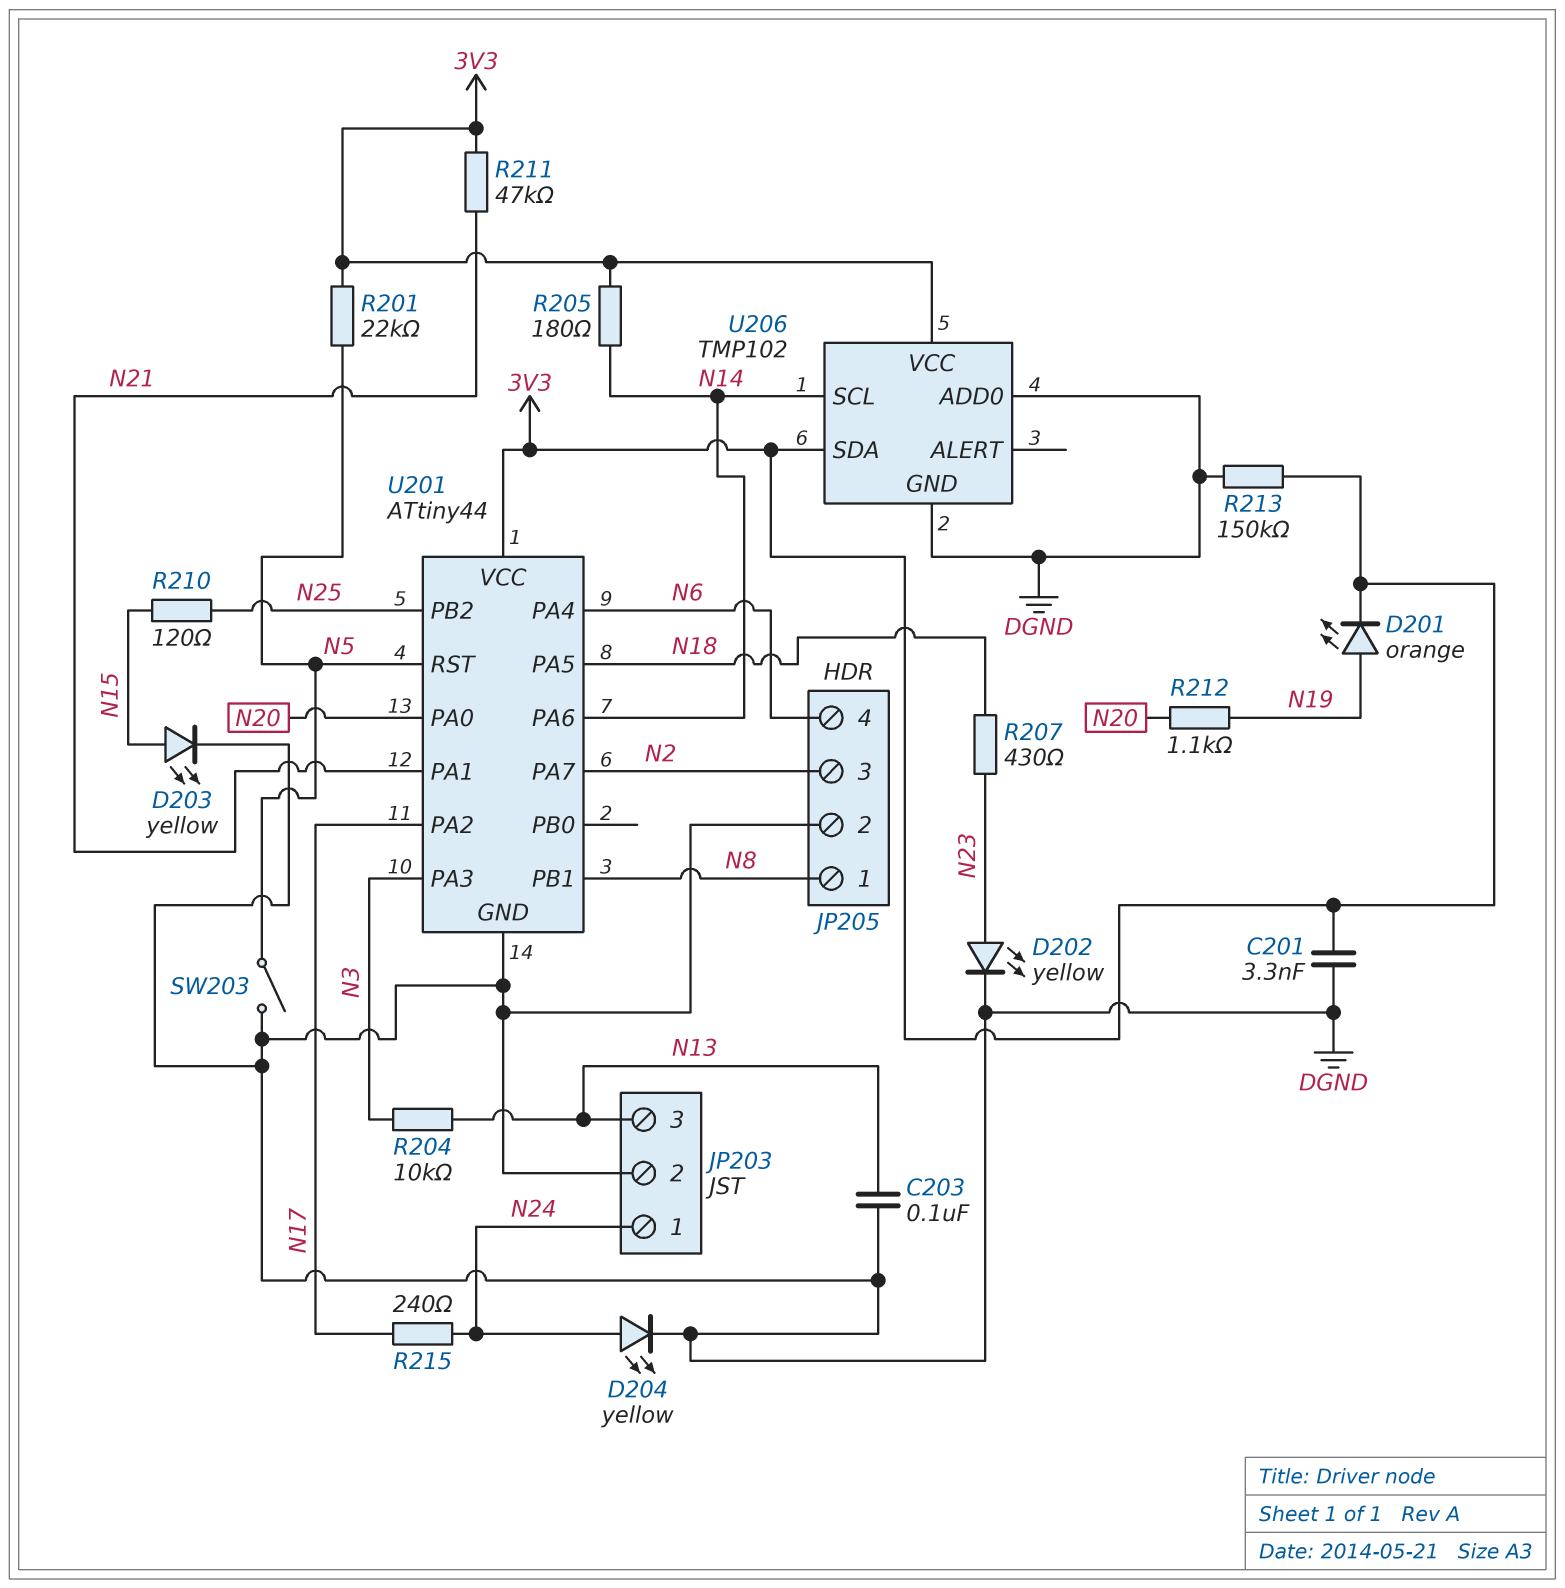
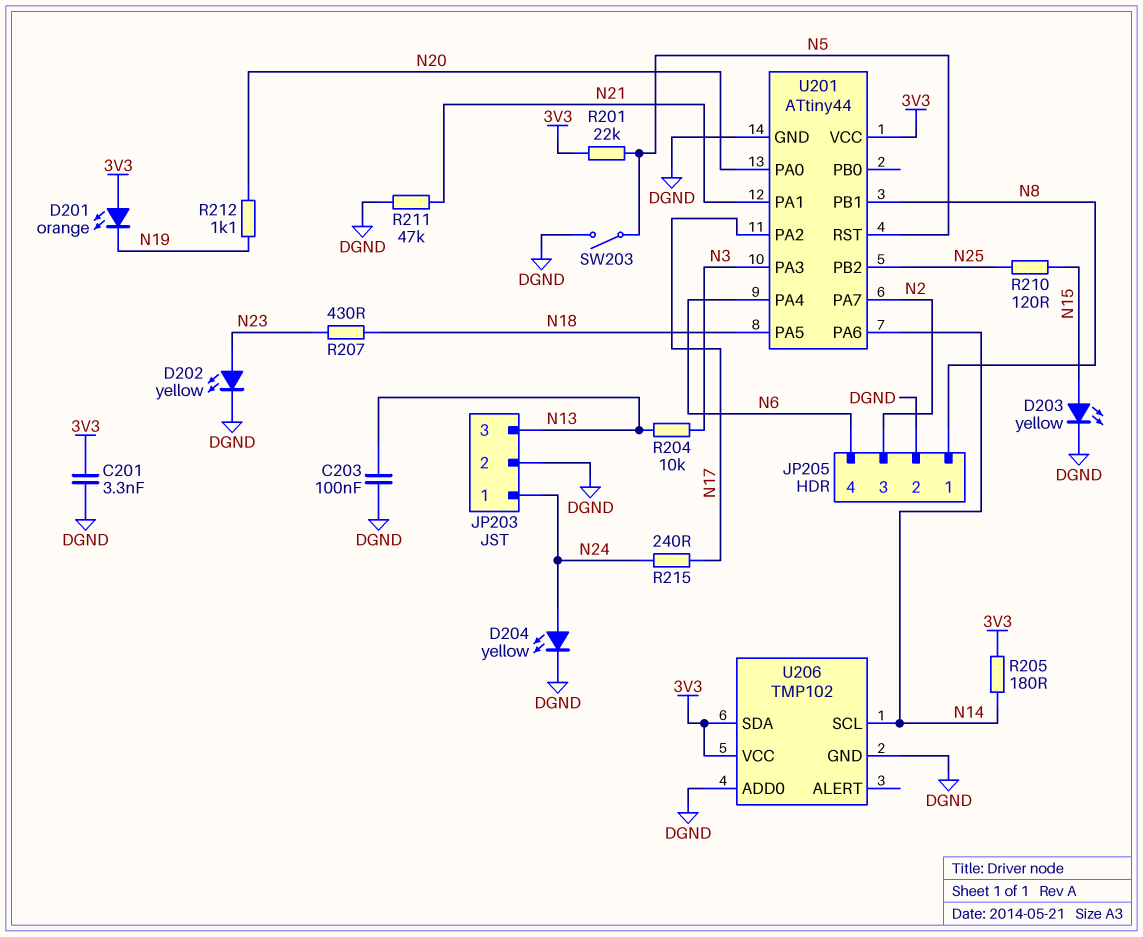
D201: LED orange (A N19, K 3V3) -> LED orange (A 3V3, K N19)
R211: 47k (3V3, N21) -> 47k (DGND, N21)
R213: 150k (3V3, DGND) -> none

